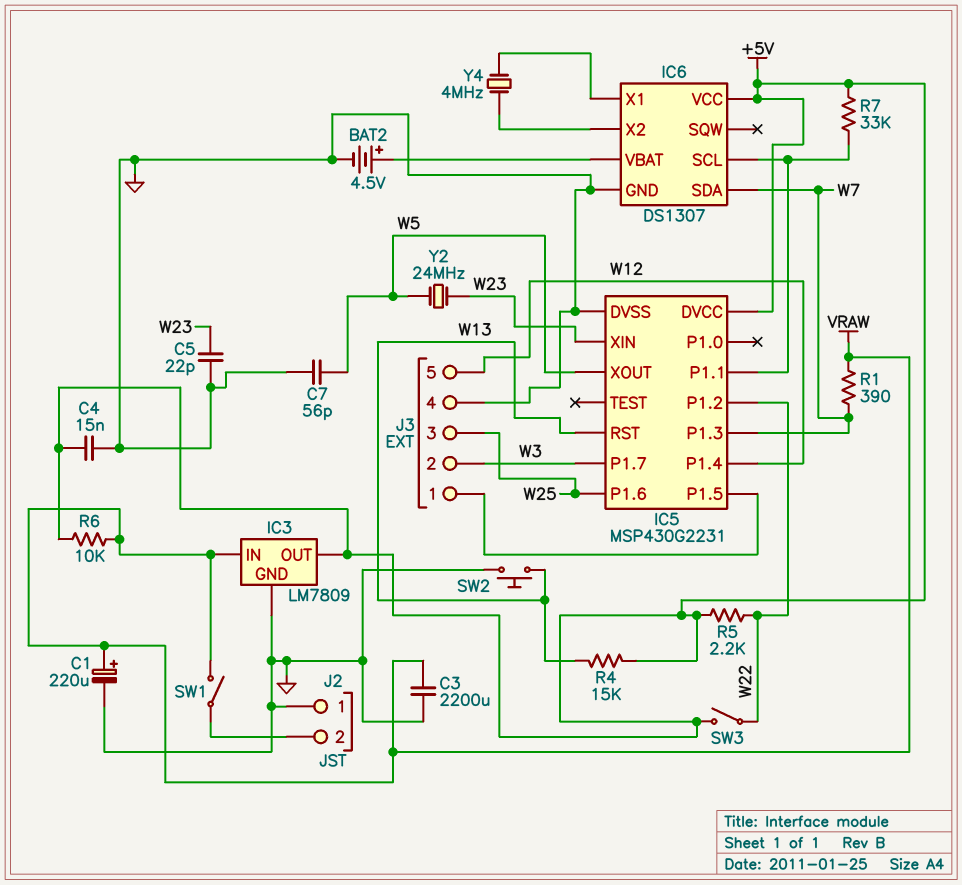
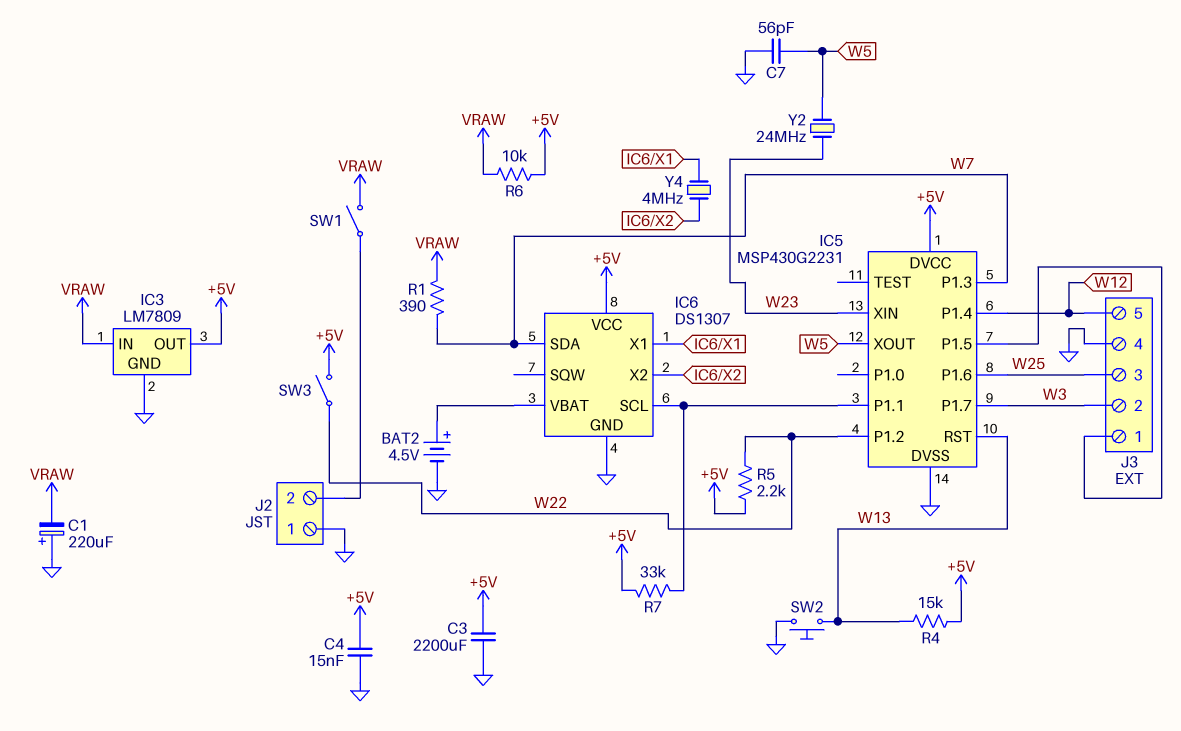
C1: 220uF (plus VRAW, minus GND) -> 220uF (plus GND, minus VRAW)
C3: 2200uF (GND, VRAW) -> 2200uF (+5V, GND)
C5: 22pF (GND, W23) -> none

